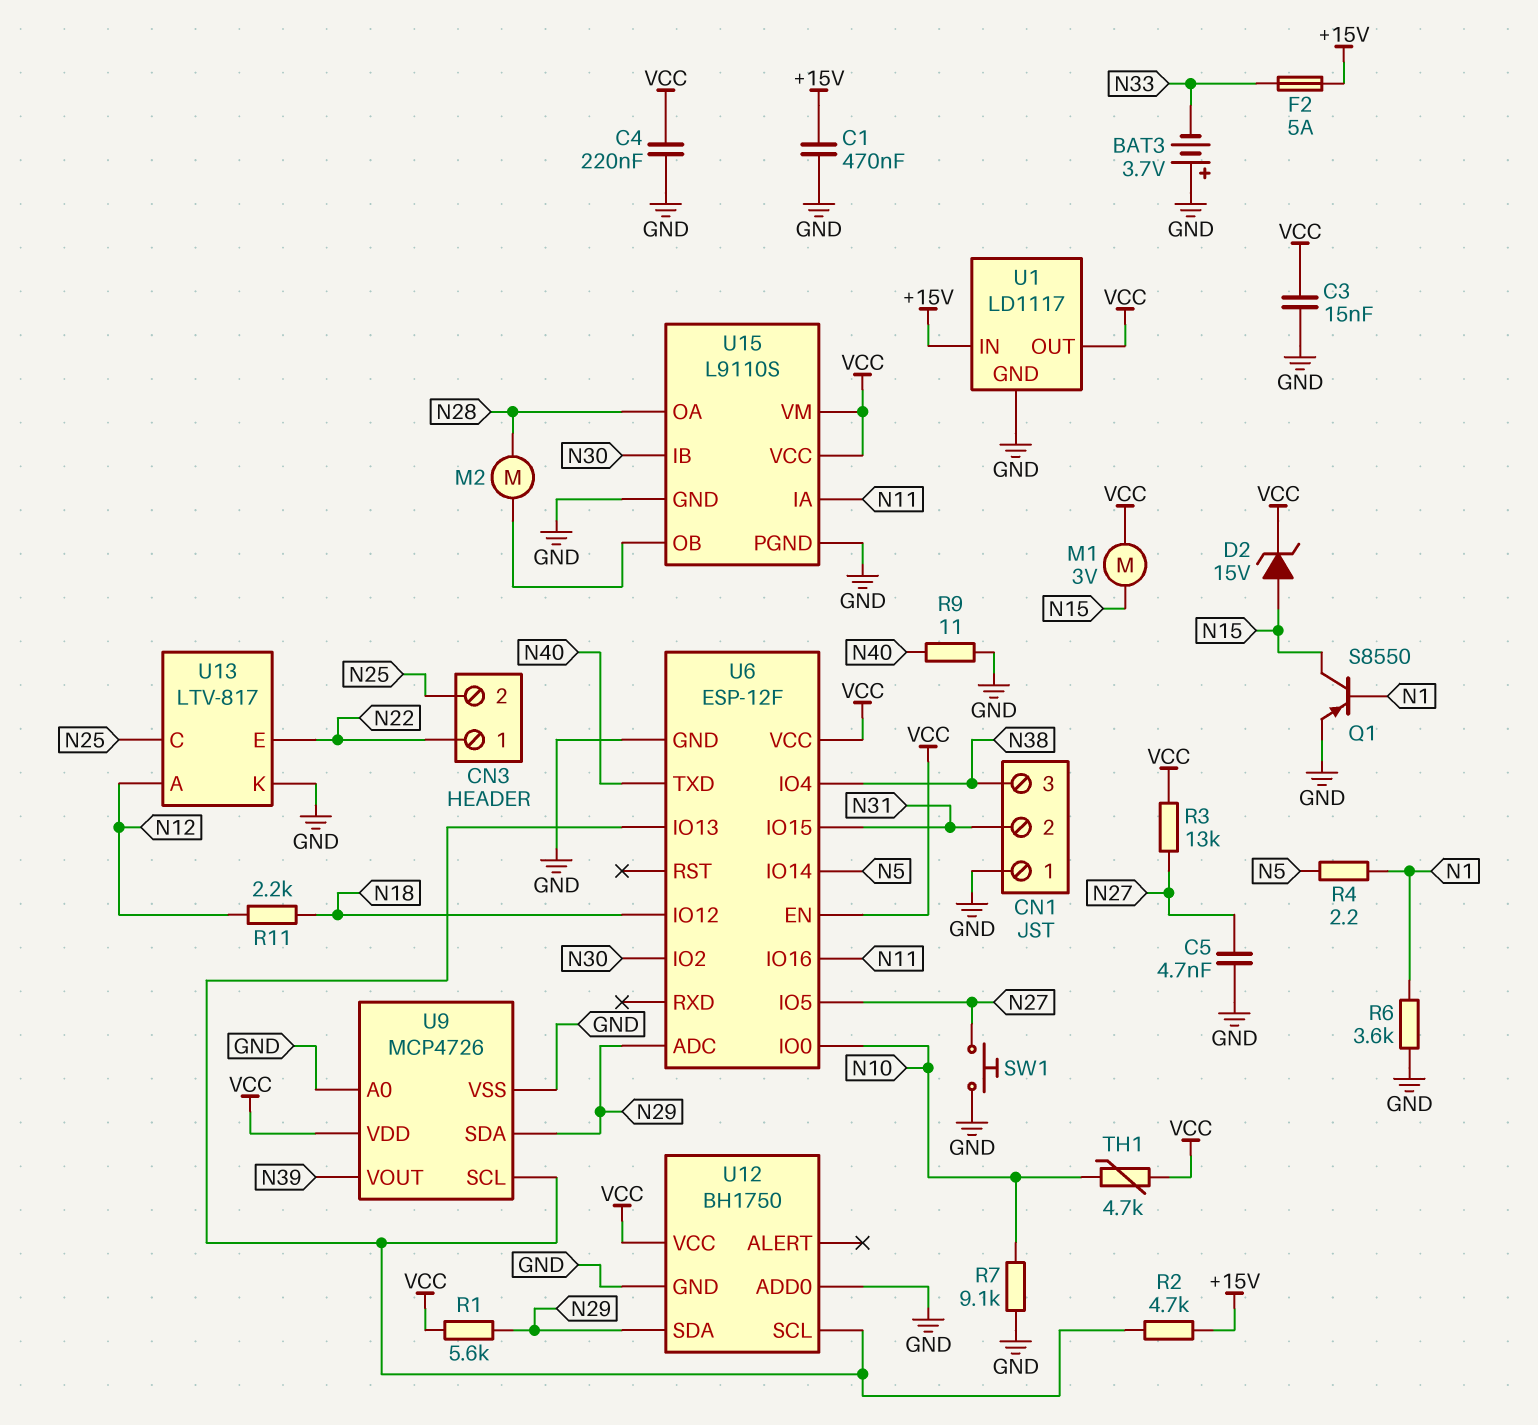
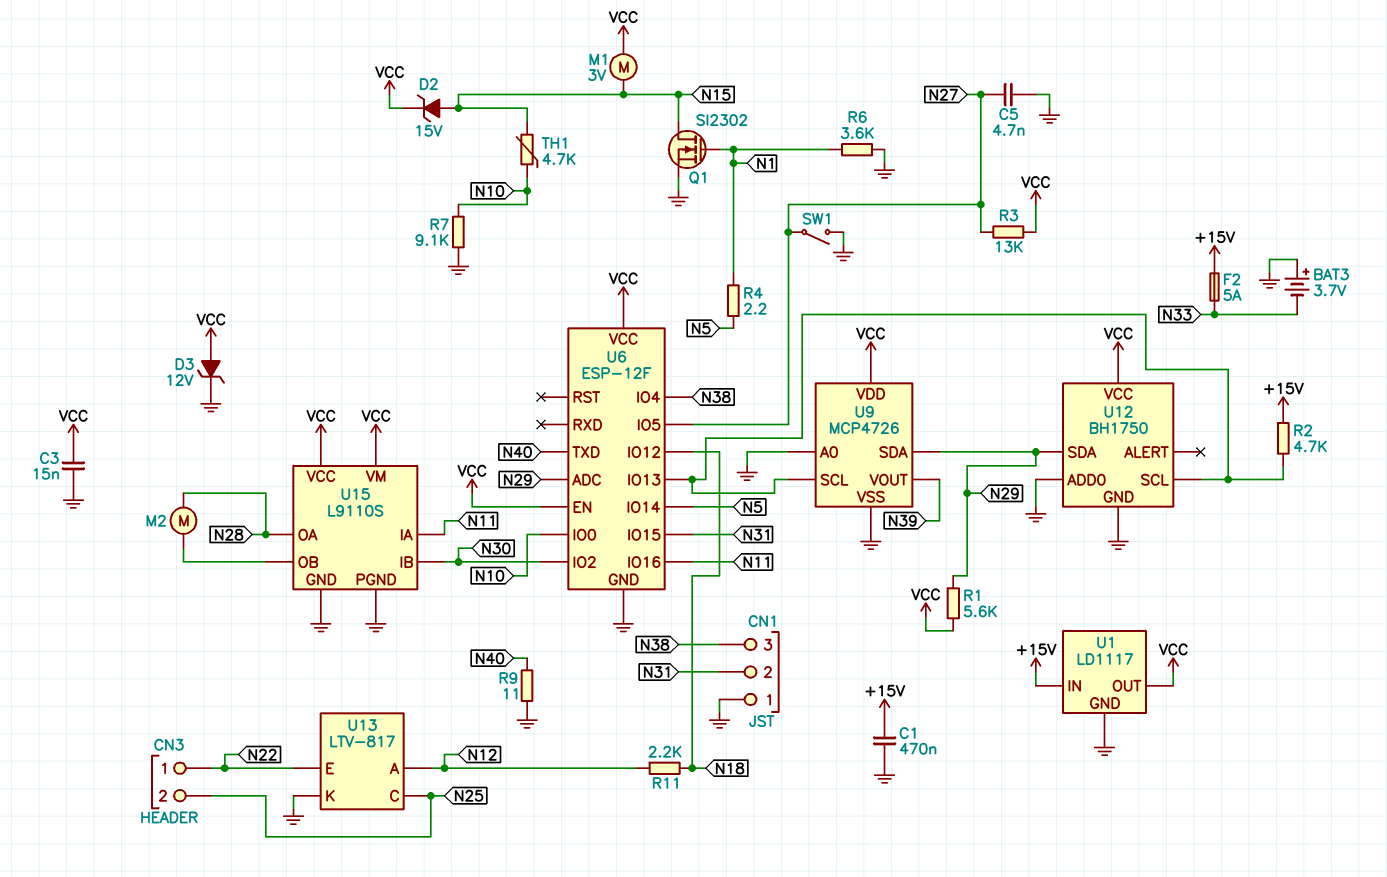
C4: 220nF (GND, VCC) -> none
D3: none -> zener 12V (A VCC, K GND)
Q1: PNP S8550 (B N1, C N15, E GND) -> NMOS SI2302 (G N1, D N15, S GND)
SW1: button (GND, N27) -> switch (GND, N27)
TH1: 4.7k (N10, VCC) -> 4.7k (N10, N15)

